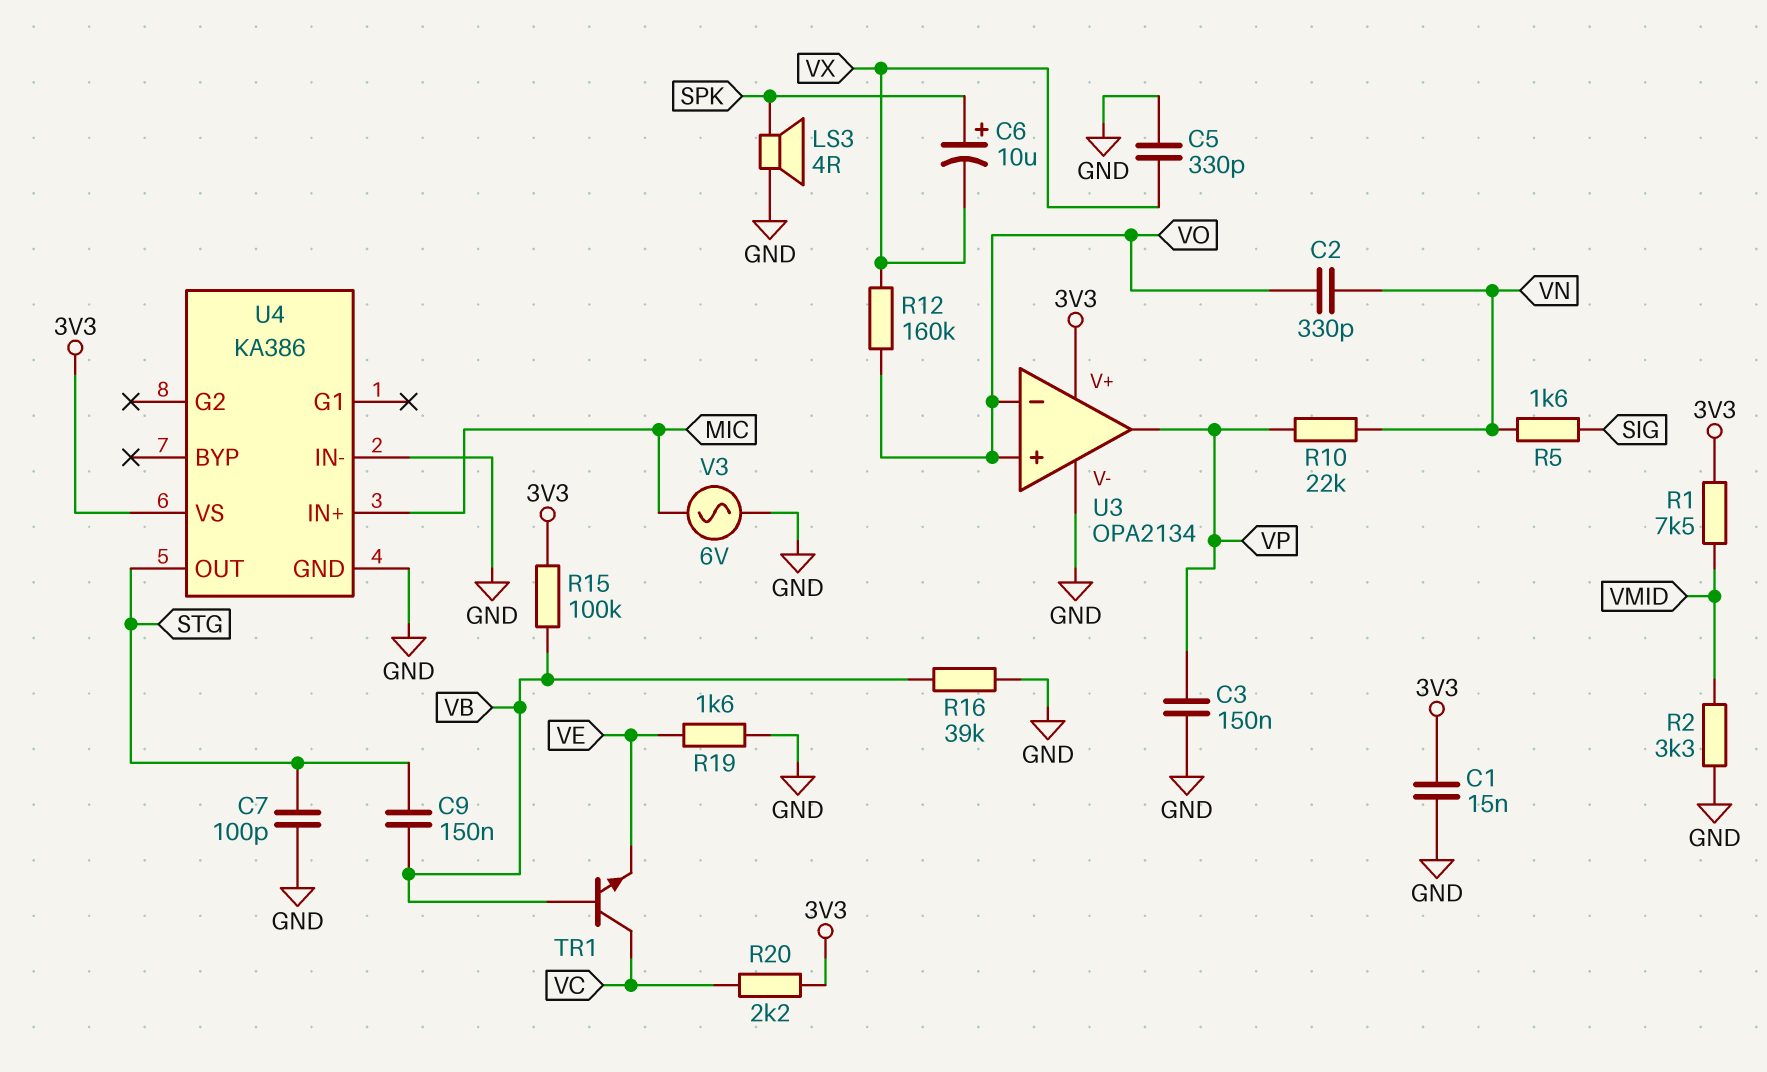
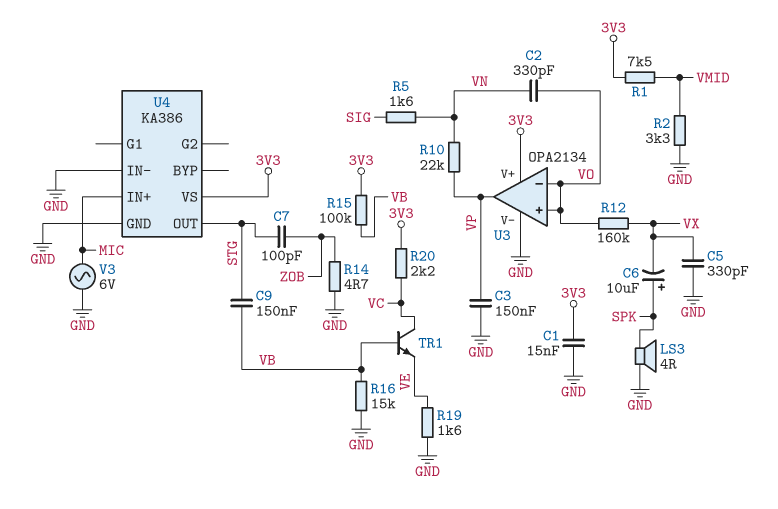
C7: 100pF (GND, STG) -> 100pF (STG, ZOB)
R14: none -> 4.7 (GND, ZOB)
R16: 39k (GND, VB) -> 15k (GND, VB)

